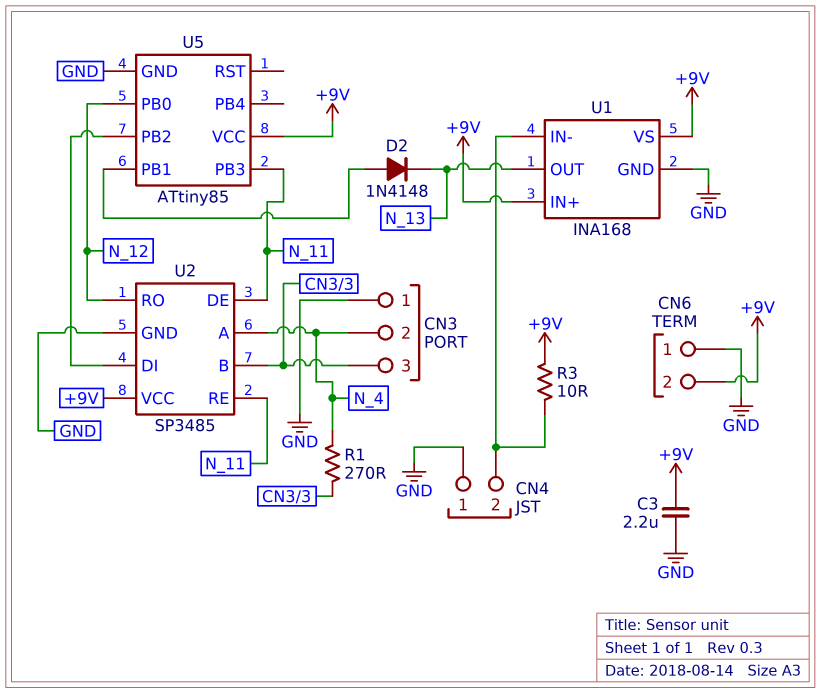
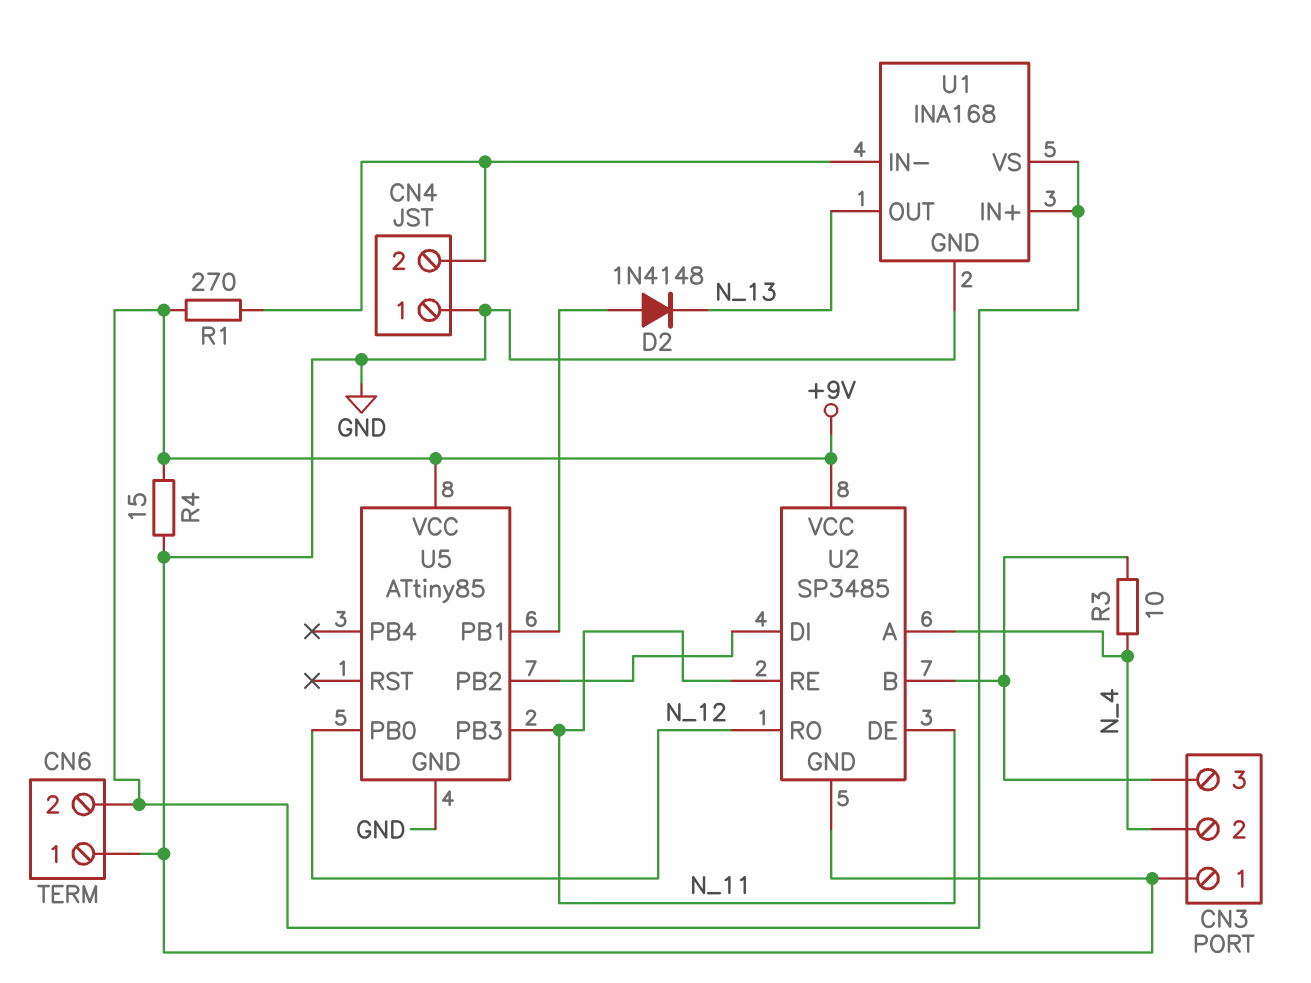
C3: 2.2uF (+9V, GND) -> none
R1: 270 (CN3/3, N_4) -> 270 (+9V, CN4/2)
R3: 10 (+9V, CN4/2) -> 10 (CN3/3, N_4)
R4: none -> 15 (+9V, GND)

